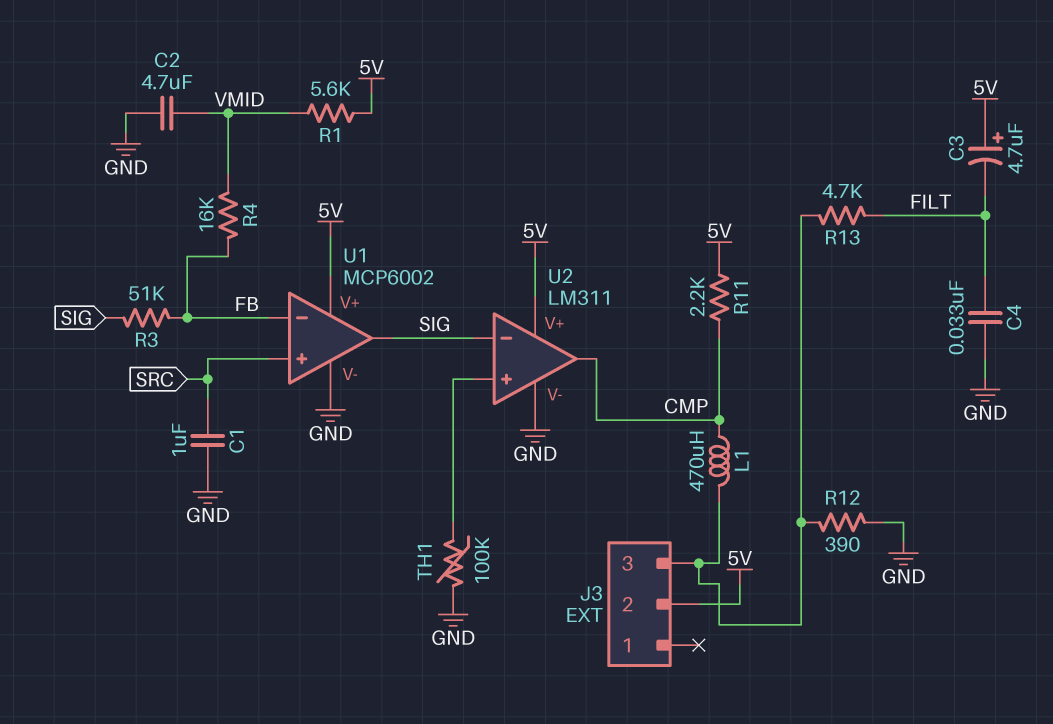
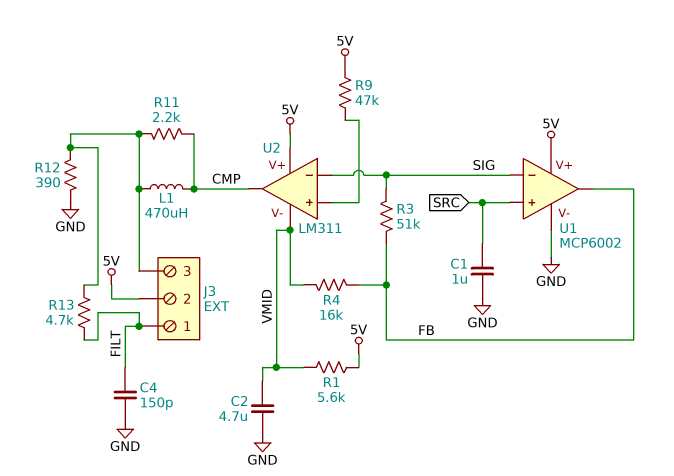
C3: 4.7uF (plus 5V, minus FILT) -> none
C4: 33nF (FILT, GND) -> 150pF (FILT, GND)
J3 pin 1: none -> FILT
R9: none -> 47k (5V, U2/in+)
R11: 2.2k (5V, CMP) -> 2.2k (CMP, J3/3)
TH1: 100k (GND, U2/in+) -> none
U1 pin in-: FB -> SIG
U1 pin out: SIG -> FB
U2 pin V-: GND -> VMID

